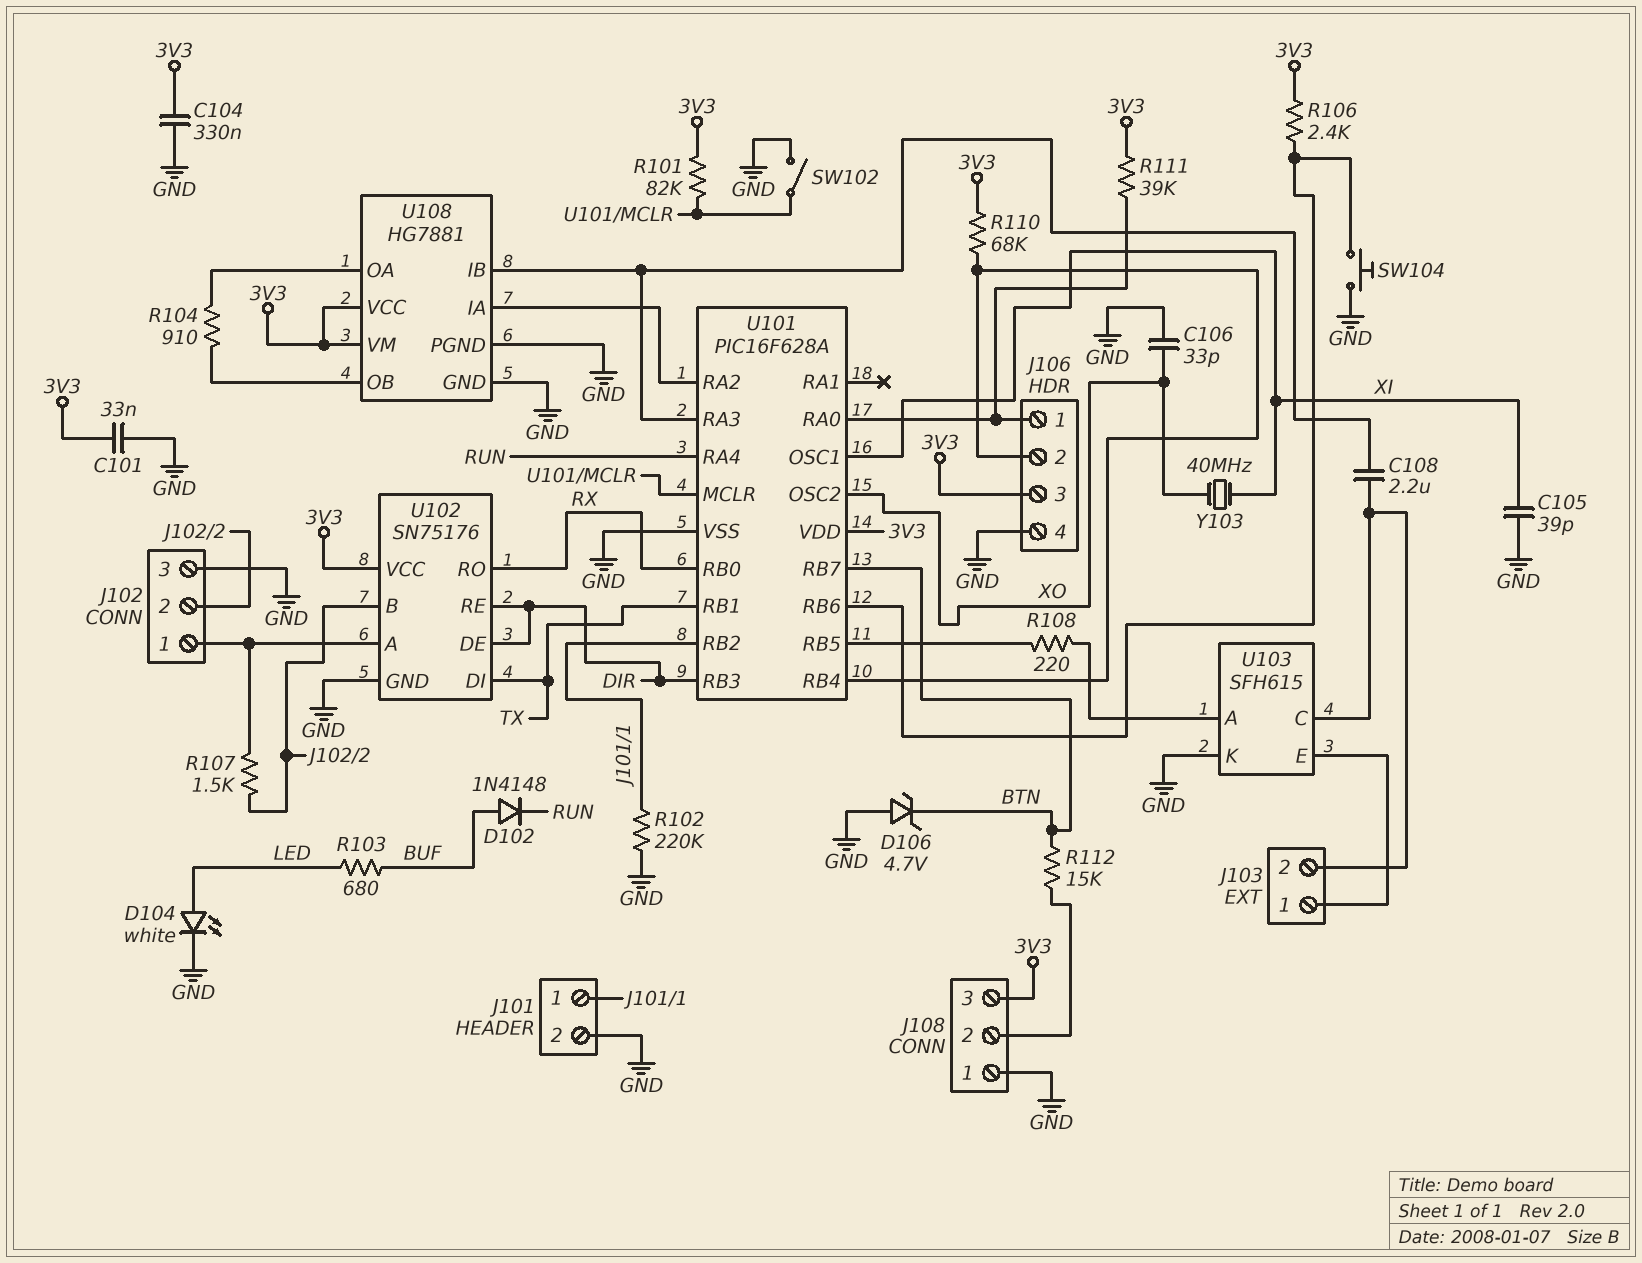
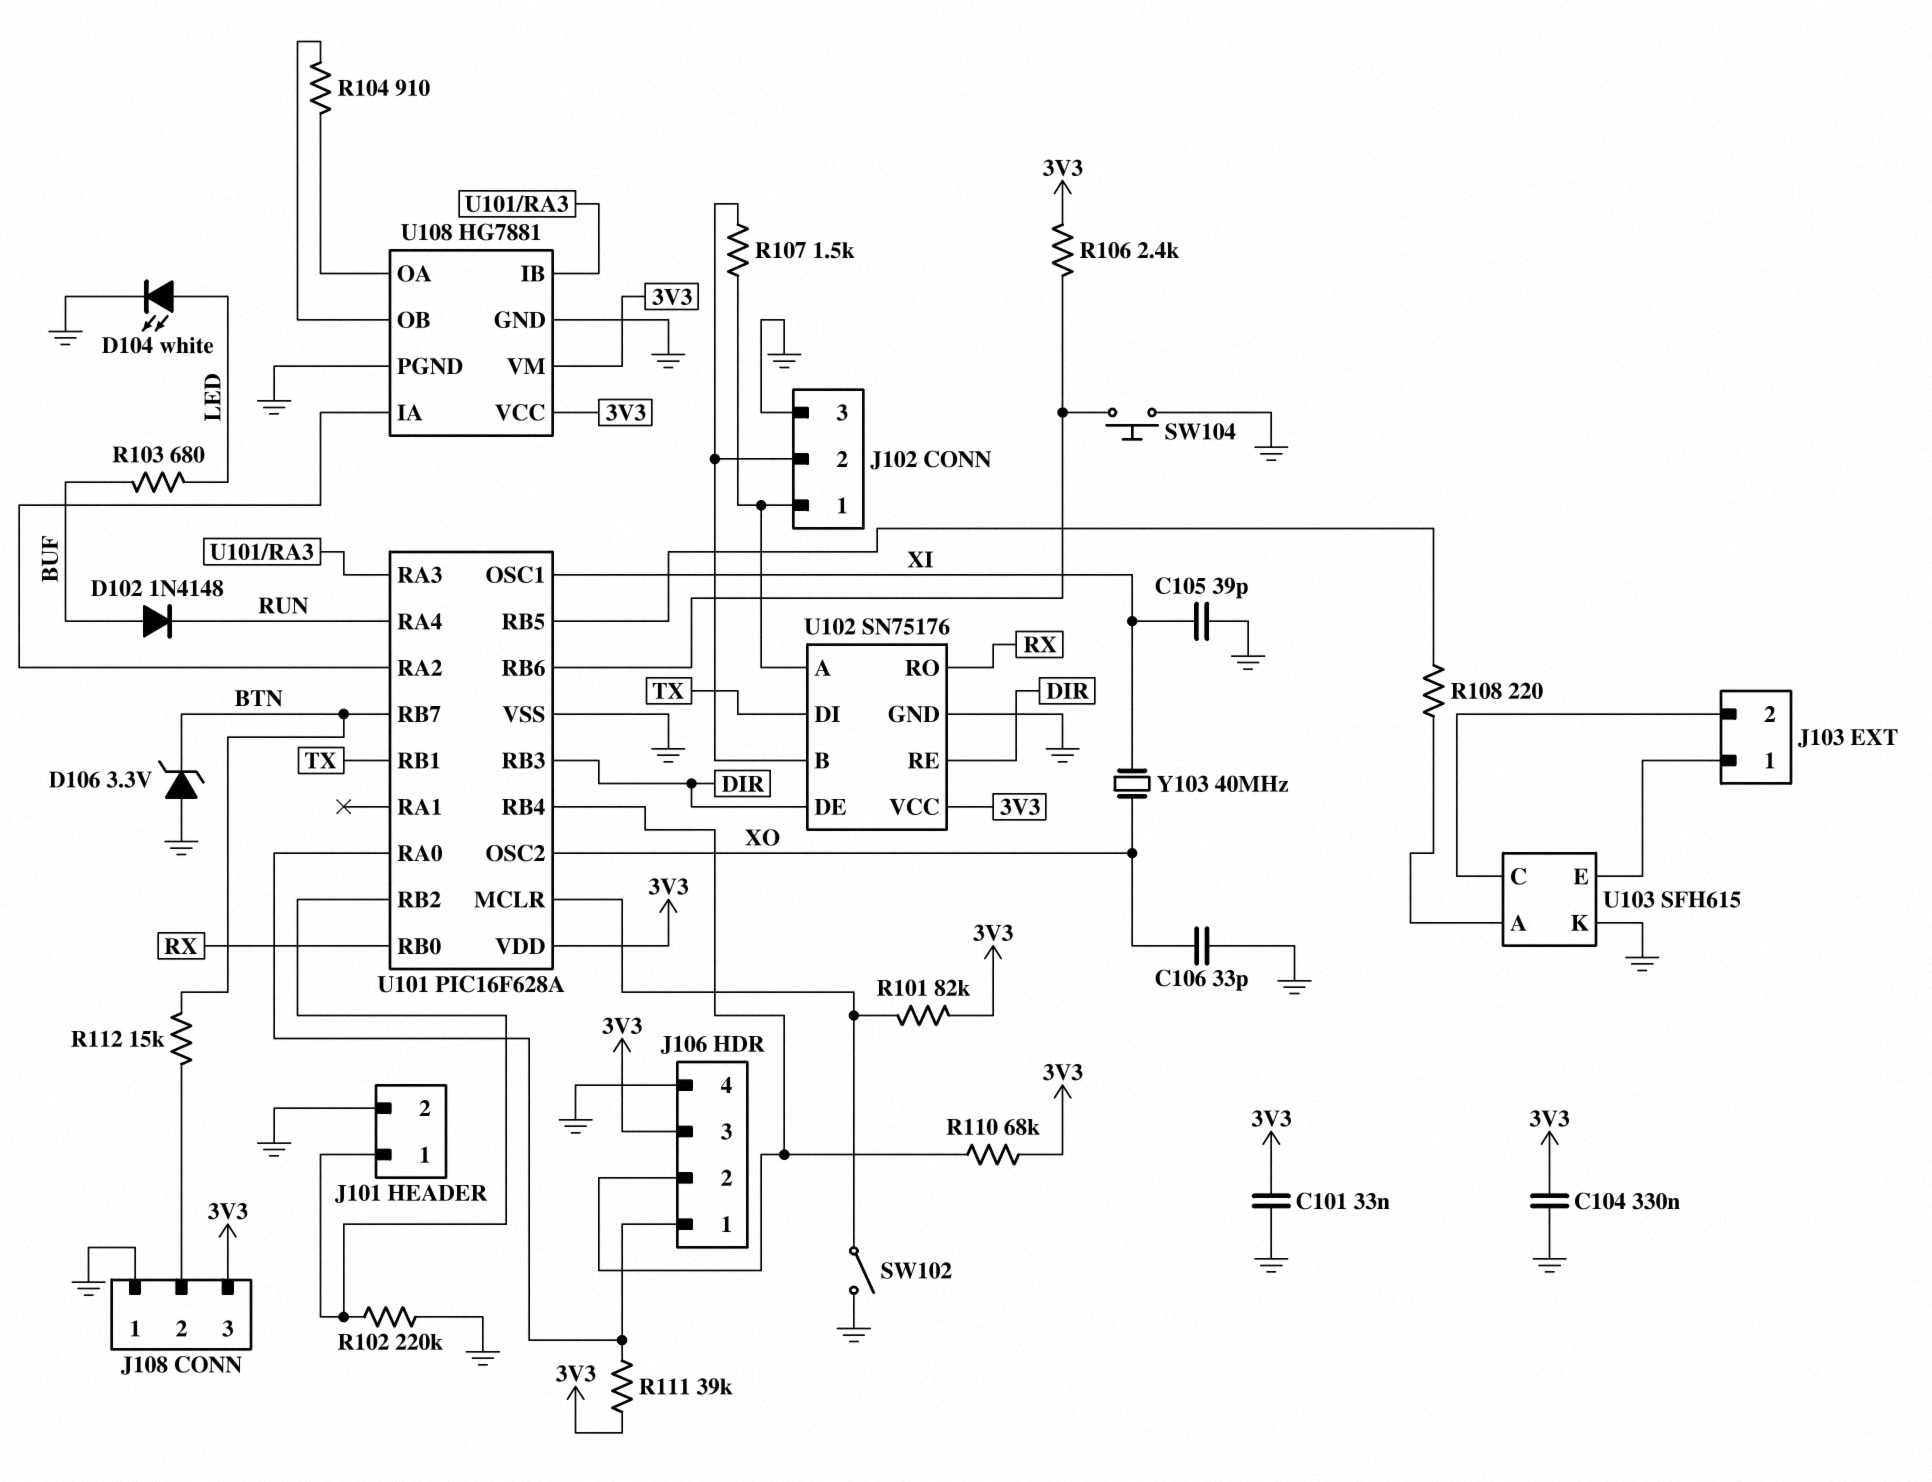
C108: 2.2uF (J103/2, U101/RA3) -> none
D106: zener 4.7V (A GND, K BTN) -> zener 3.3V (A GND, K BTN)

